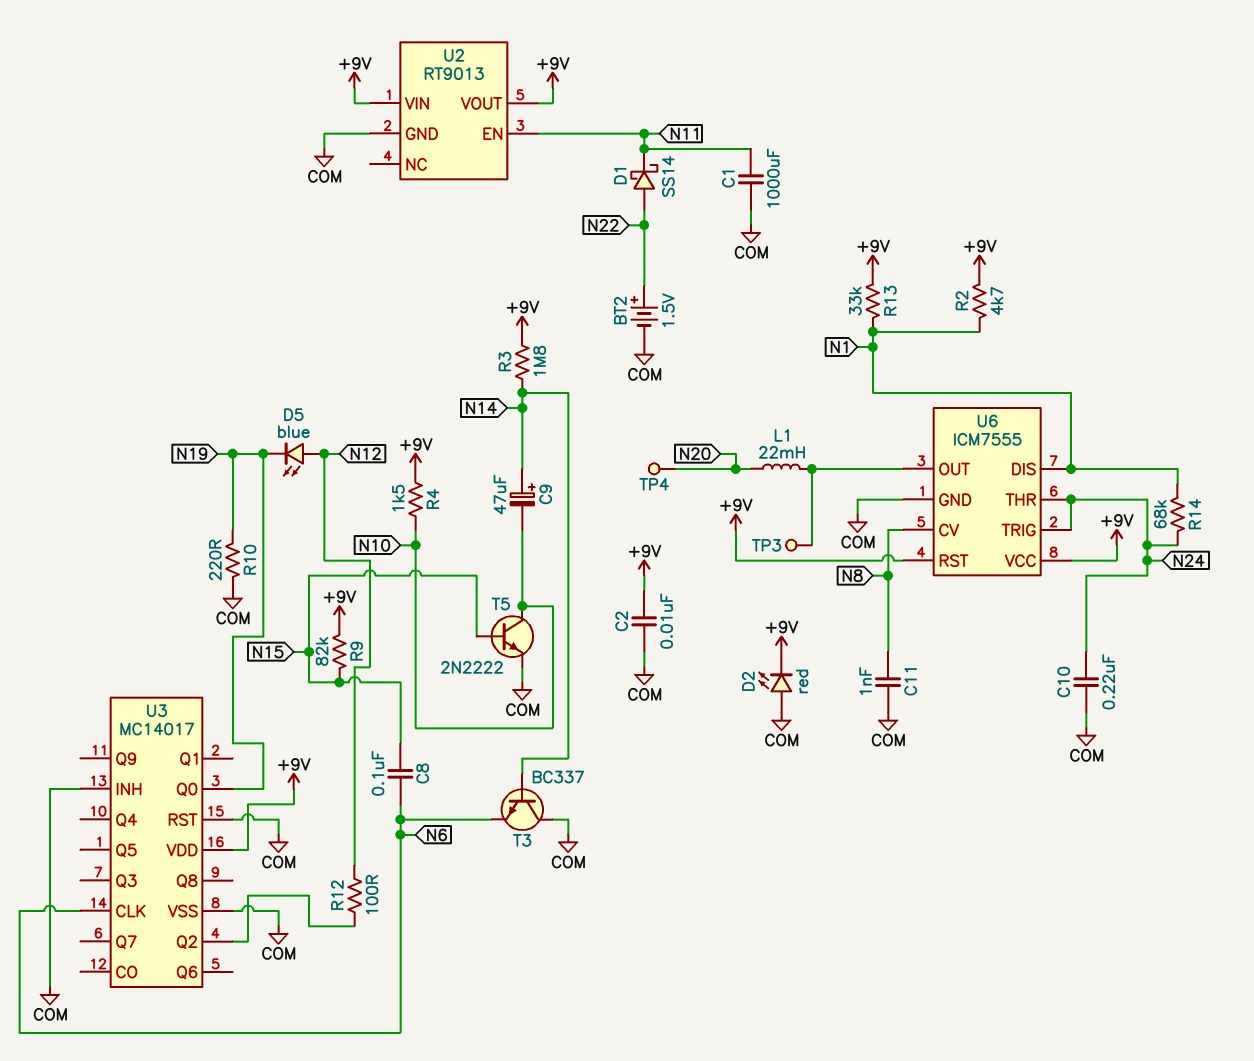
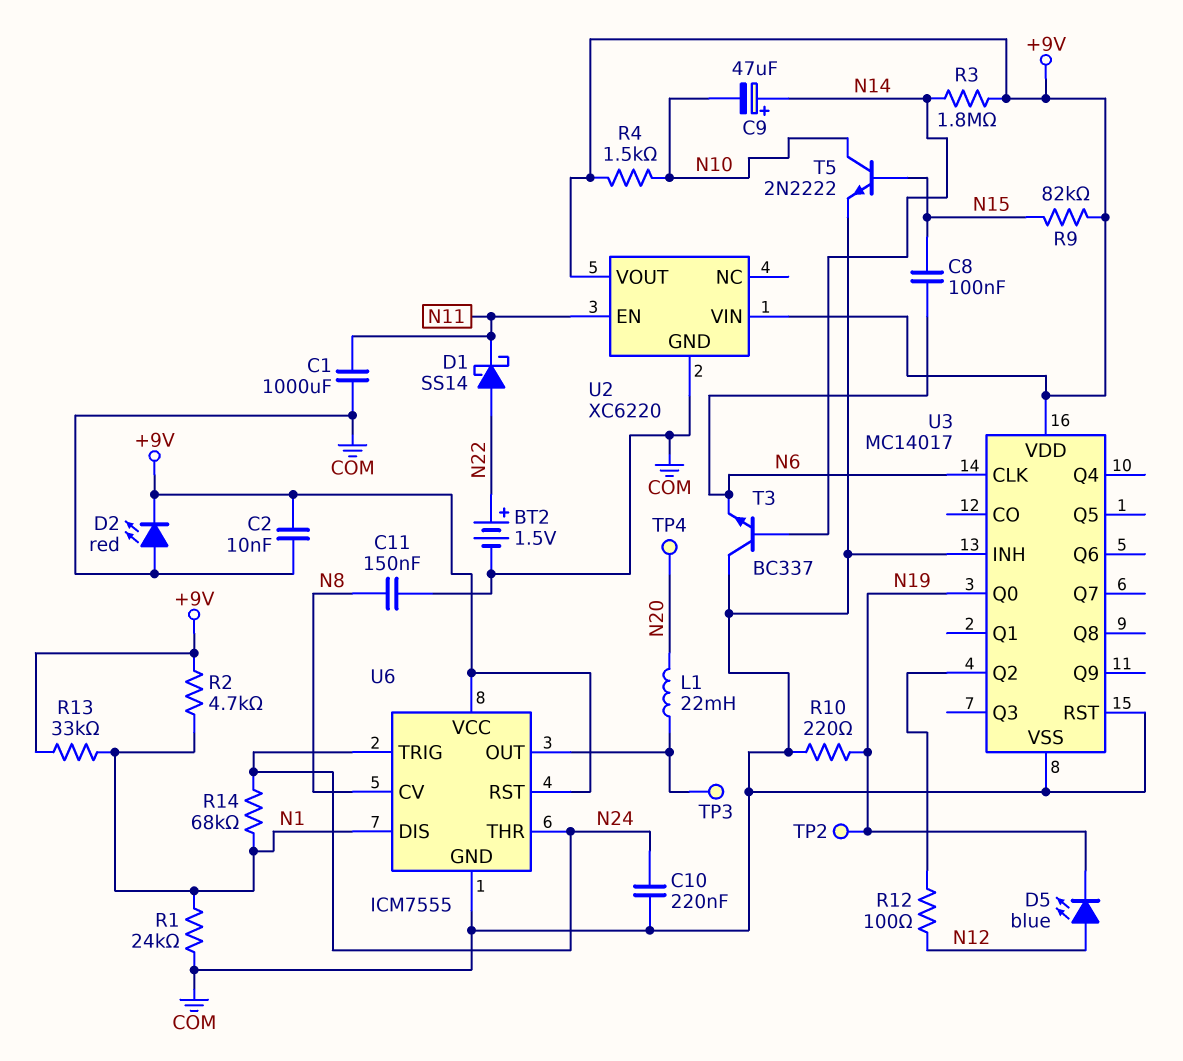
C11: 1nF (COM, N8) -> 150nF (COM, N8)
R1: none -> 24k (COM, N1)
TP2: none -> test point (N19)
U2: RT9013 -> XC6220

